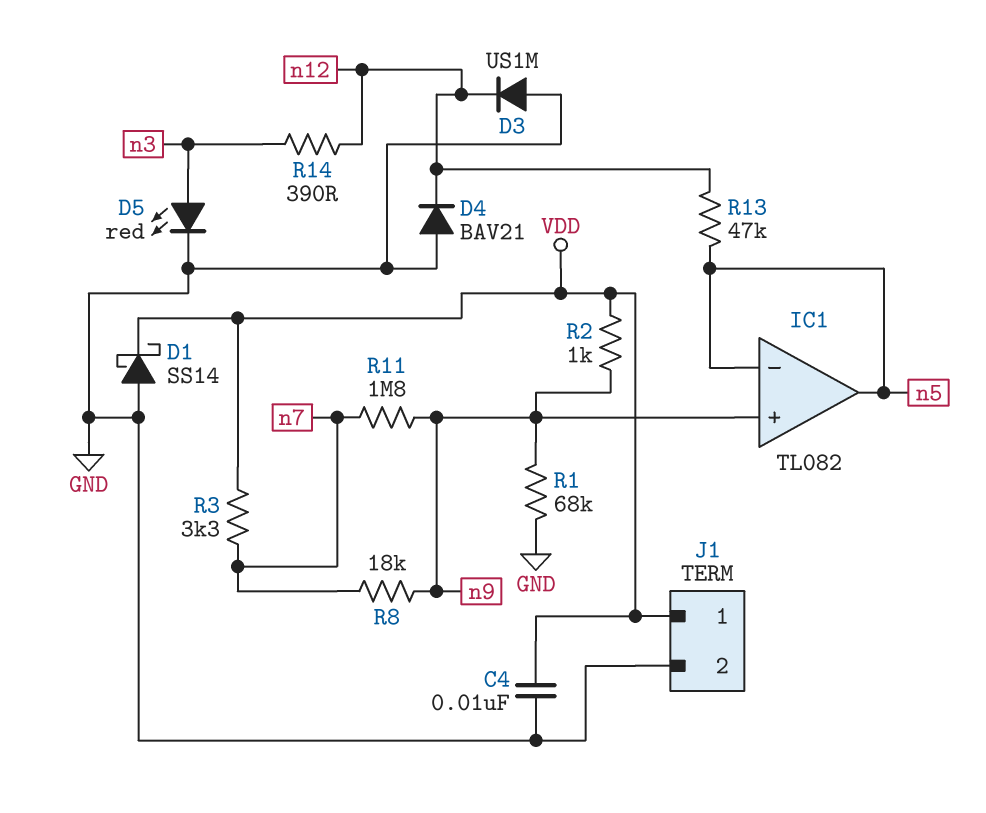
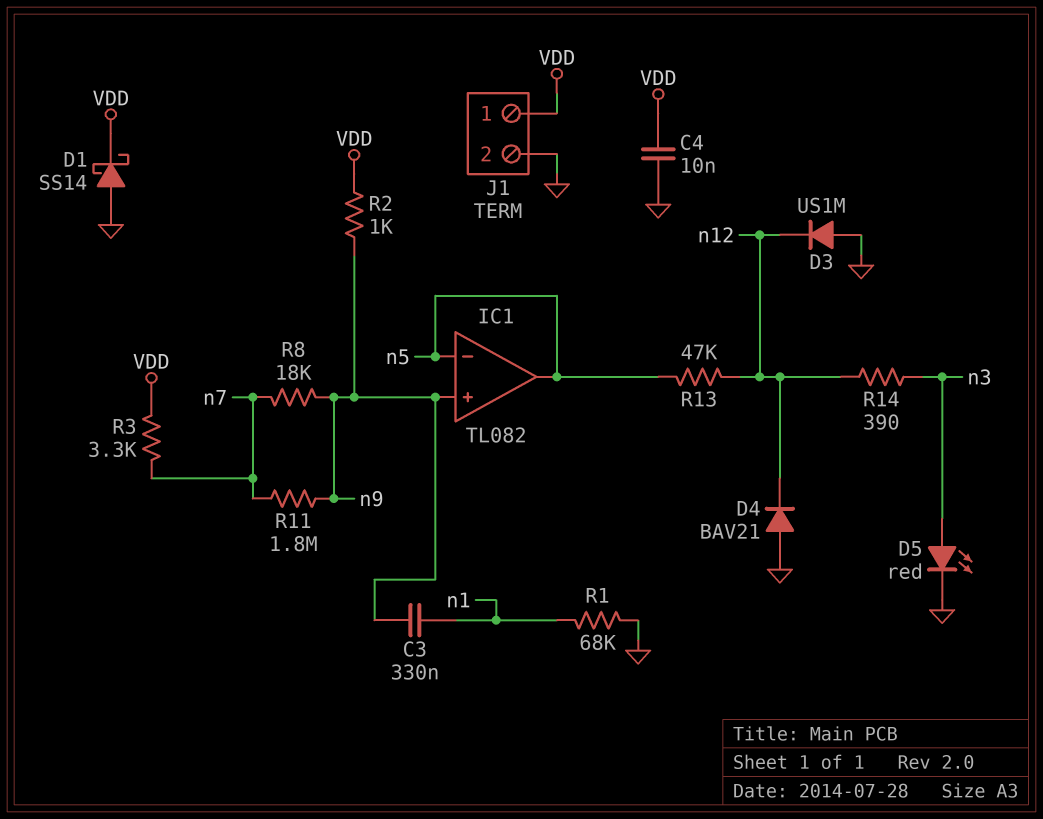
C3: none -> 330nF (n1, n9)
R1: 68k (GND, n9) -> 68k (GND, n1)

